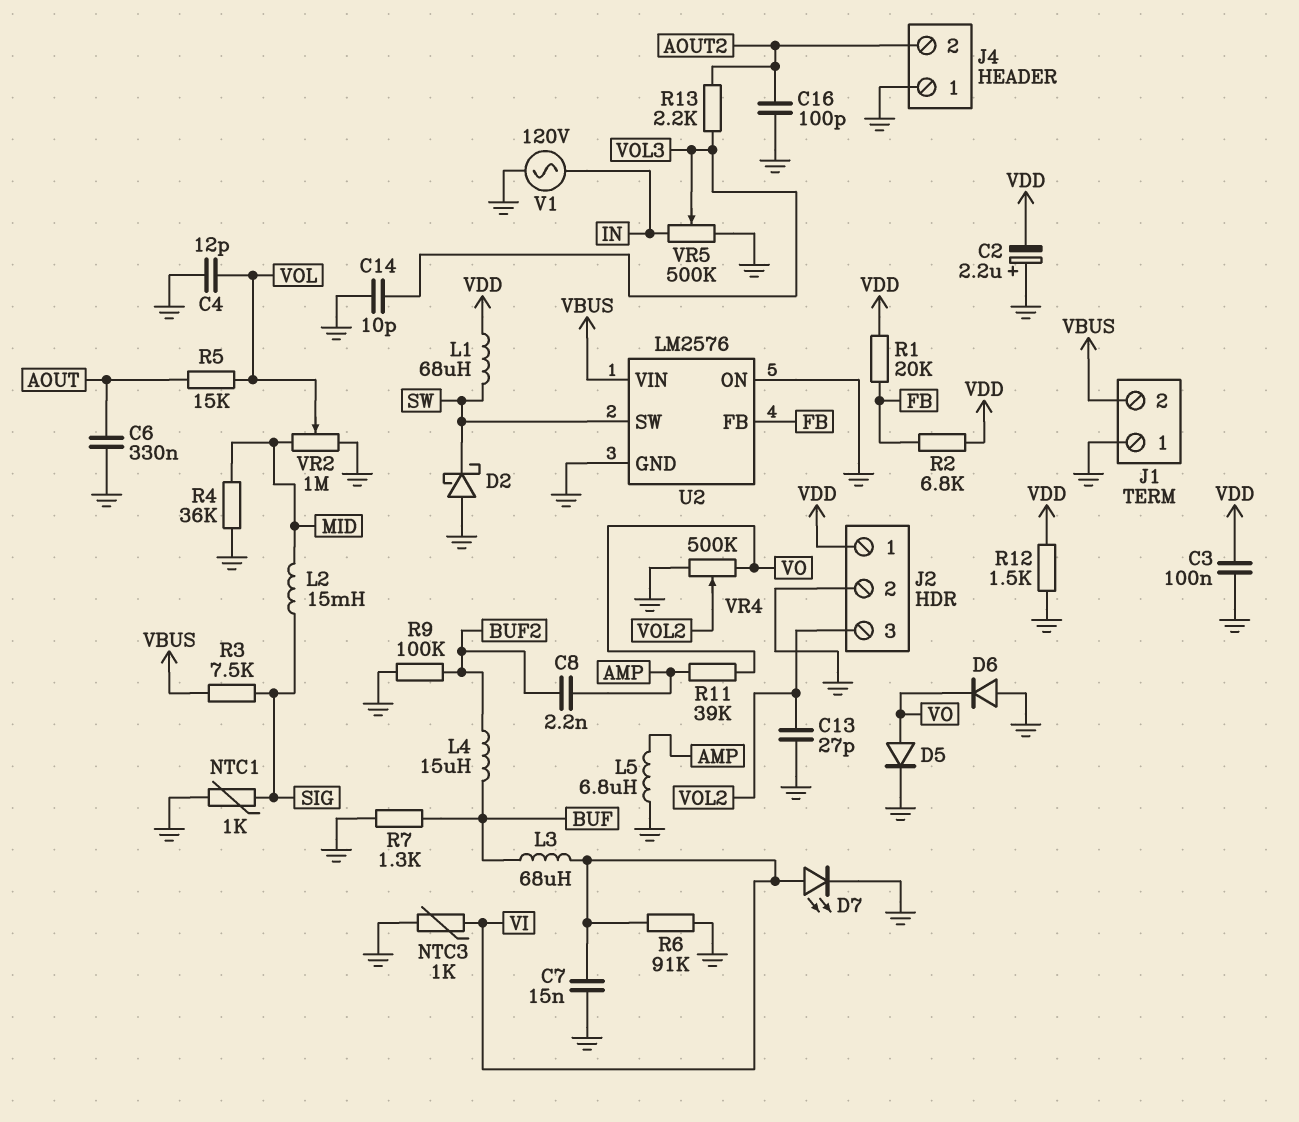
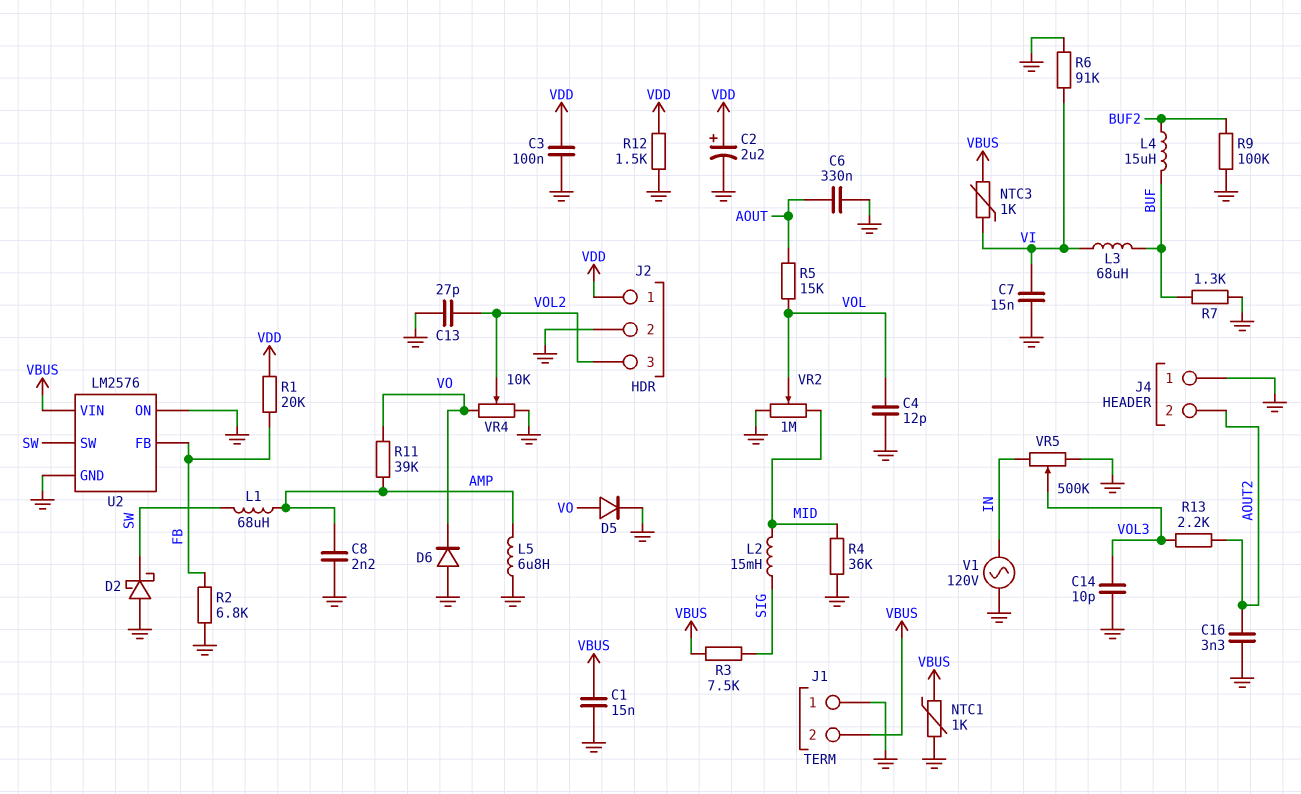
C1: none -> 15nF (GND, VBUS)
C2: 2.2uF (plus GND, minus VDD) -> 2.2uF (plus VDD, minus GND)
C8: 2.2nF (AMP, BUF2) -> 2.2nF (AMP, GND)
C16: 100pF (AOUT2, GND) -> 3.3nF (AOUT2, GND)
D7: LED (A VI, K GND) -> none
L1: 68uH (SW, VDD) -> 68uH (AMP, SW)
NTC1: 1k (GND, SIG) -> 1k (GND, VBUS)
NTC3: 1k (GND, VI) -> 1k (VBUS, VI)
R2: 6.8k (FB, VDD) -> 6.8k (FB, GND)
VR4: 500k (GND, VO, wiper VOL2) -> 10k (GND, VO, wiper VOL2)

